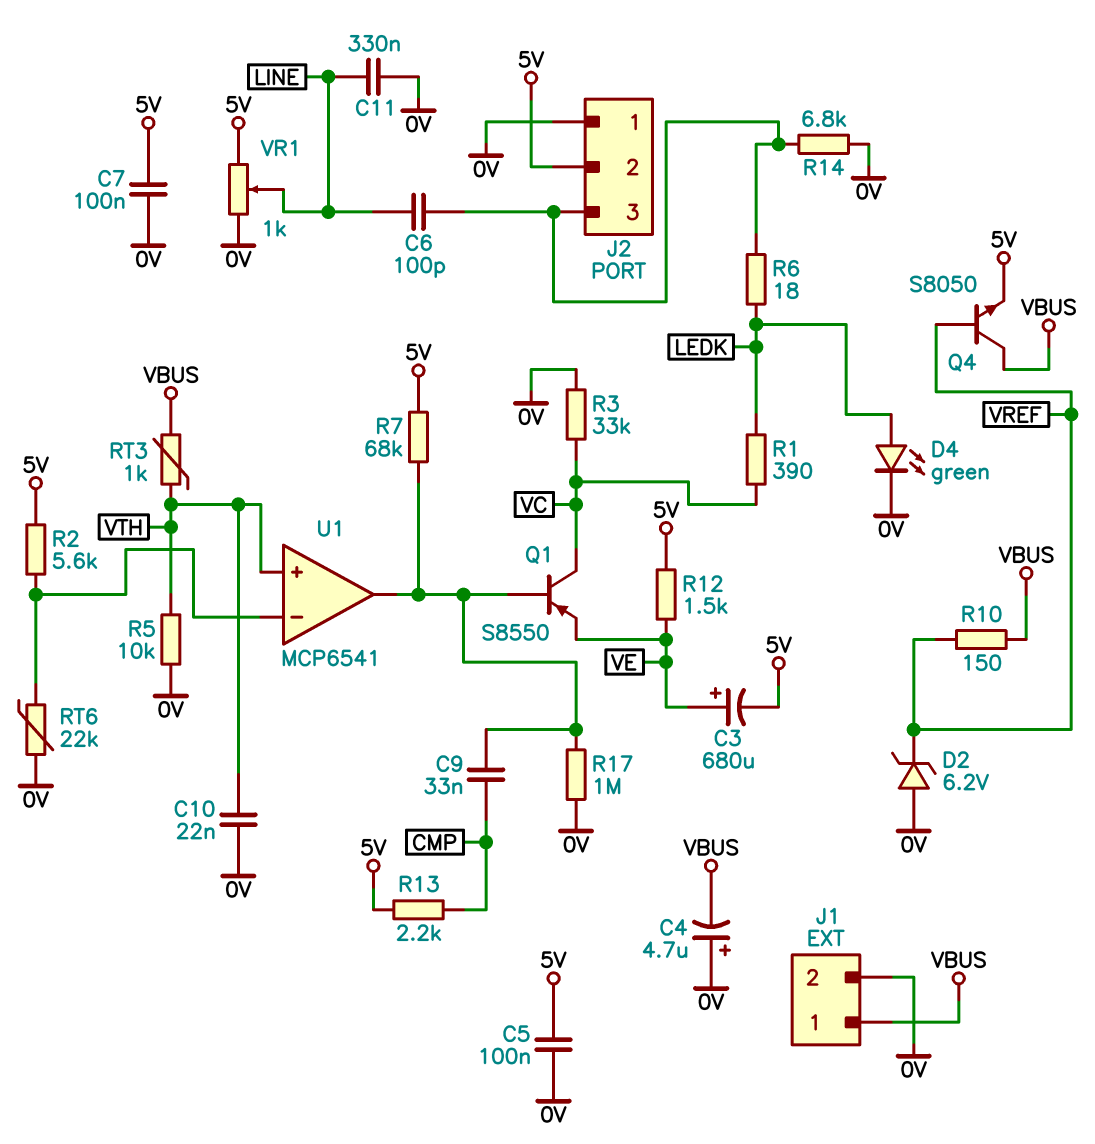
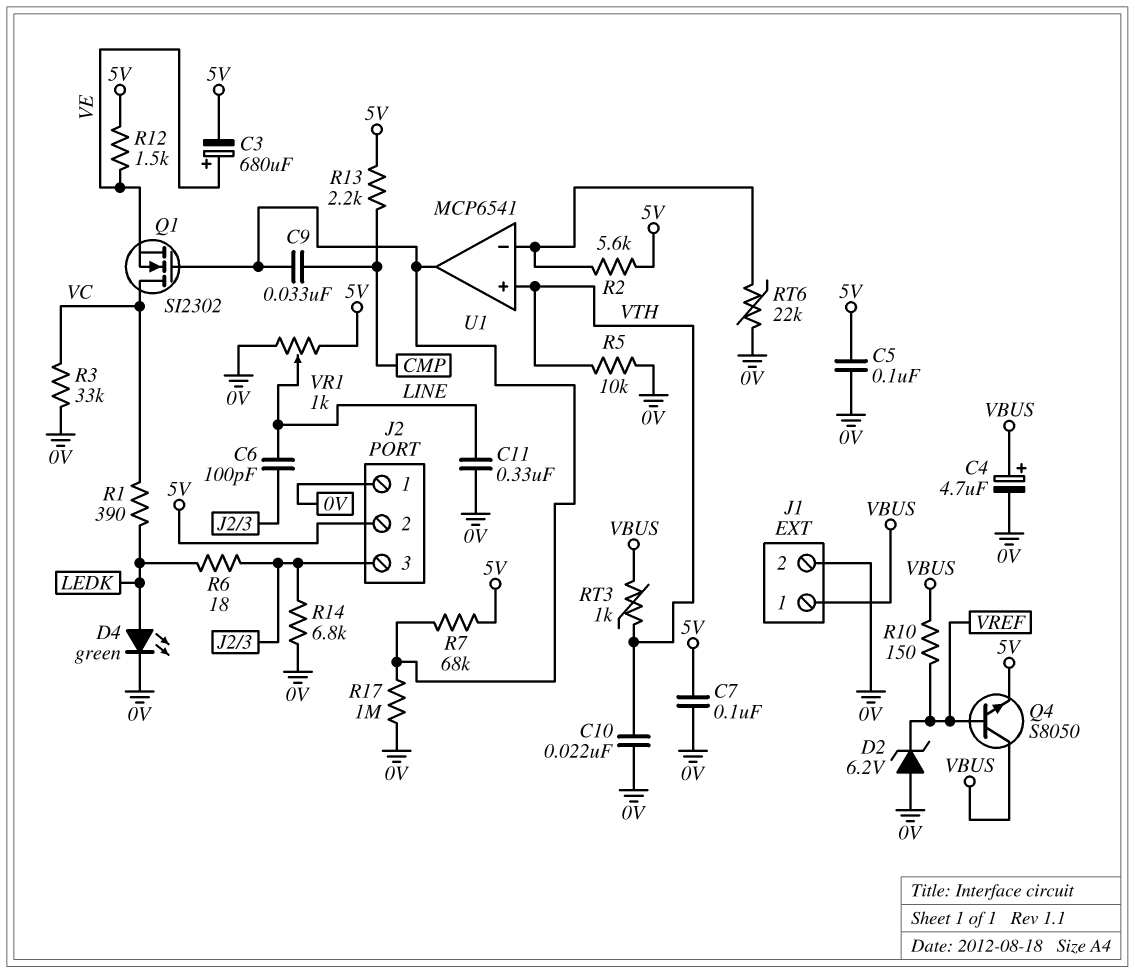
C4: 4.7uF (plus 0V, minus VBUS) -> 4.7uF (plus VBUS, minus 0V)
Q1: PNP S8550 (B U1/out, C VC, E VE) -> NMOS SI2302 (G U1/out, D VC, S VE)

